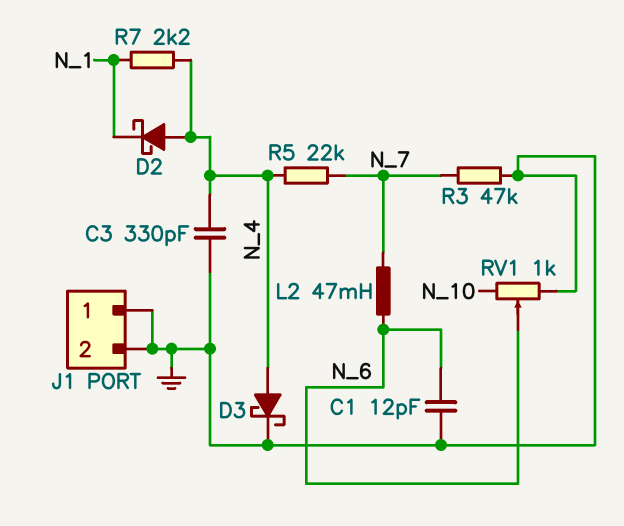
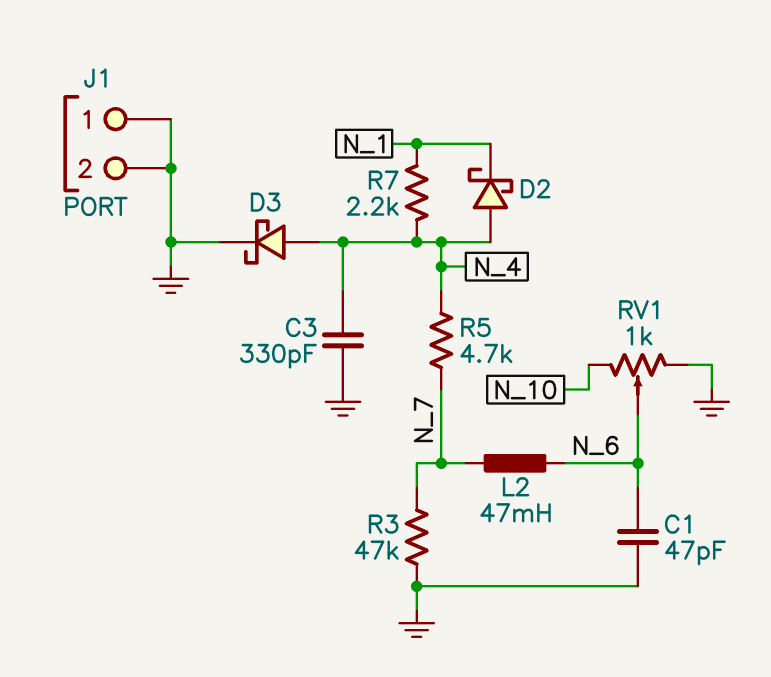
C1: 12pF (GND, N_6) -> 47pF (GND, N_6)
R5: 22k (N_4, N_7) -> 4.7k (N_4, N_7)

